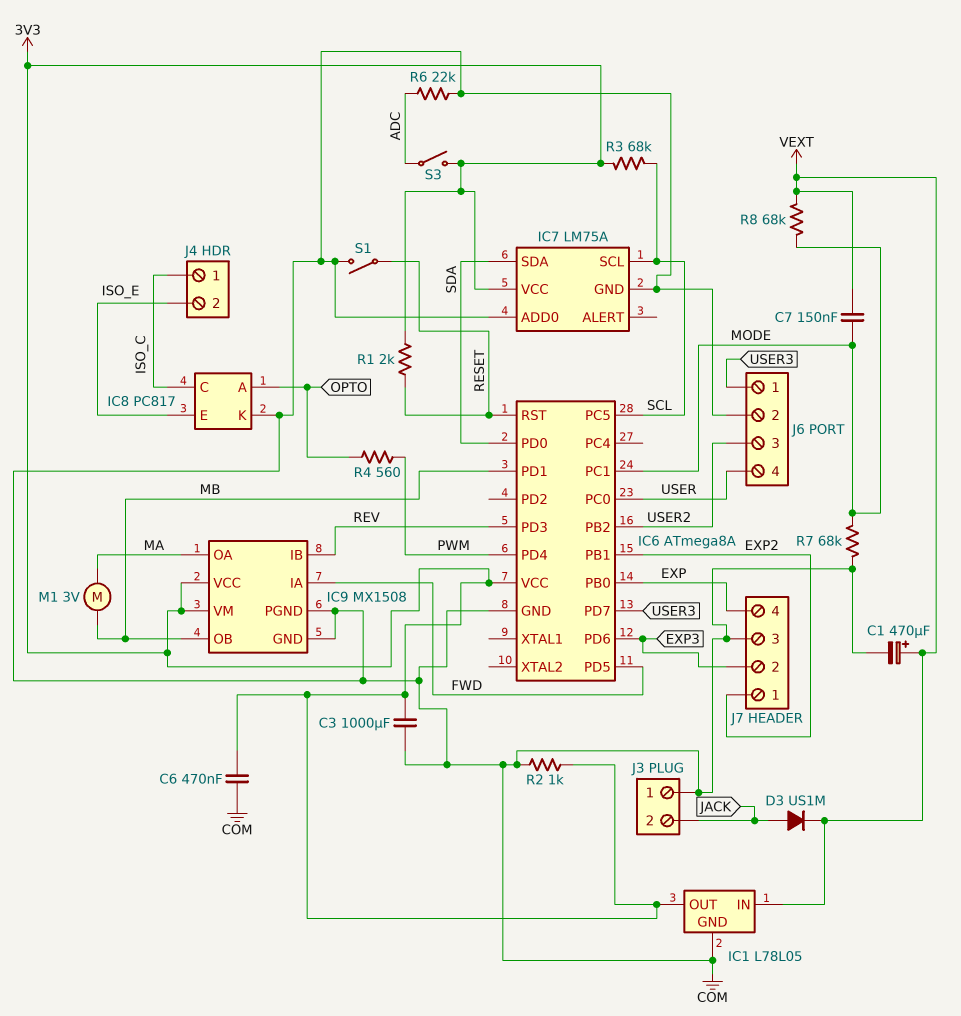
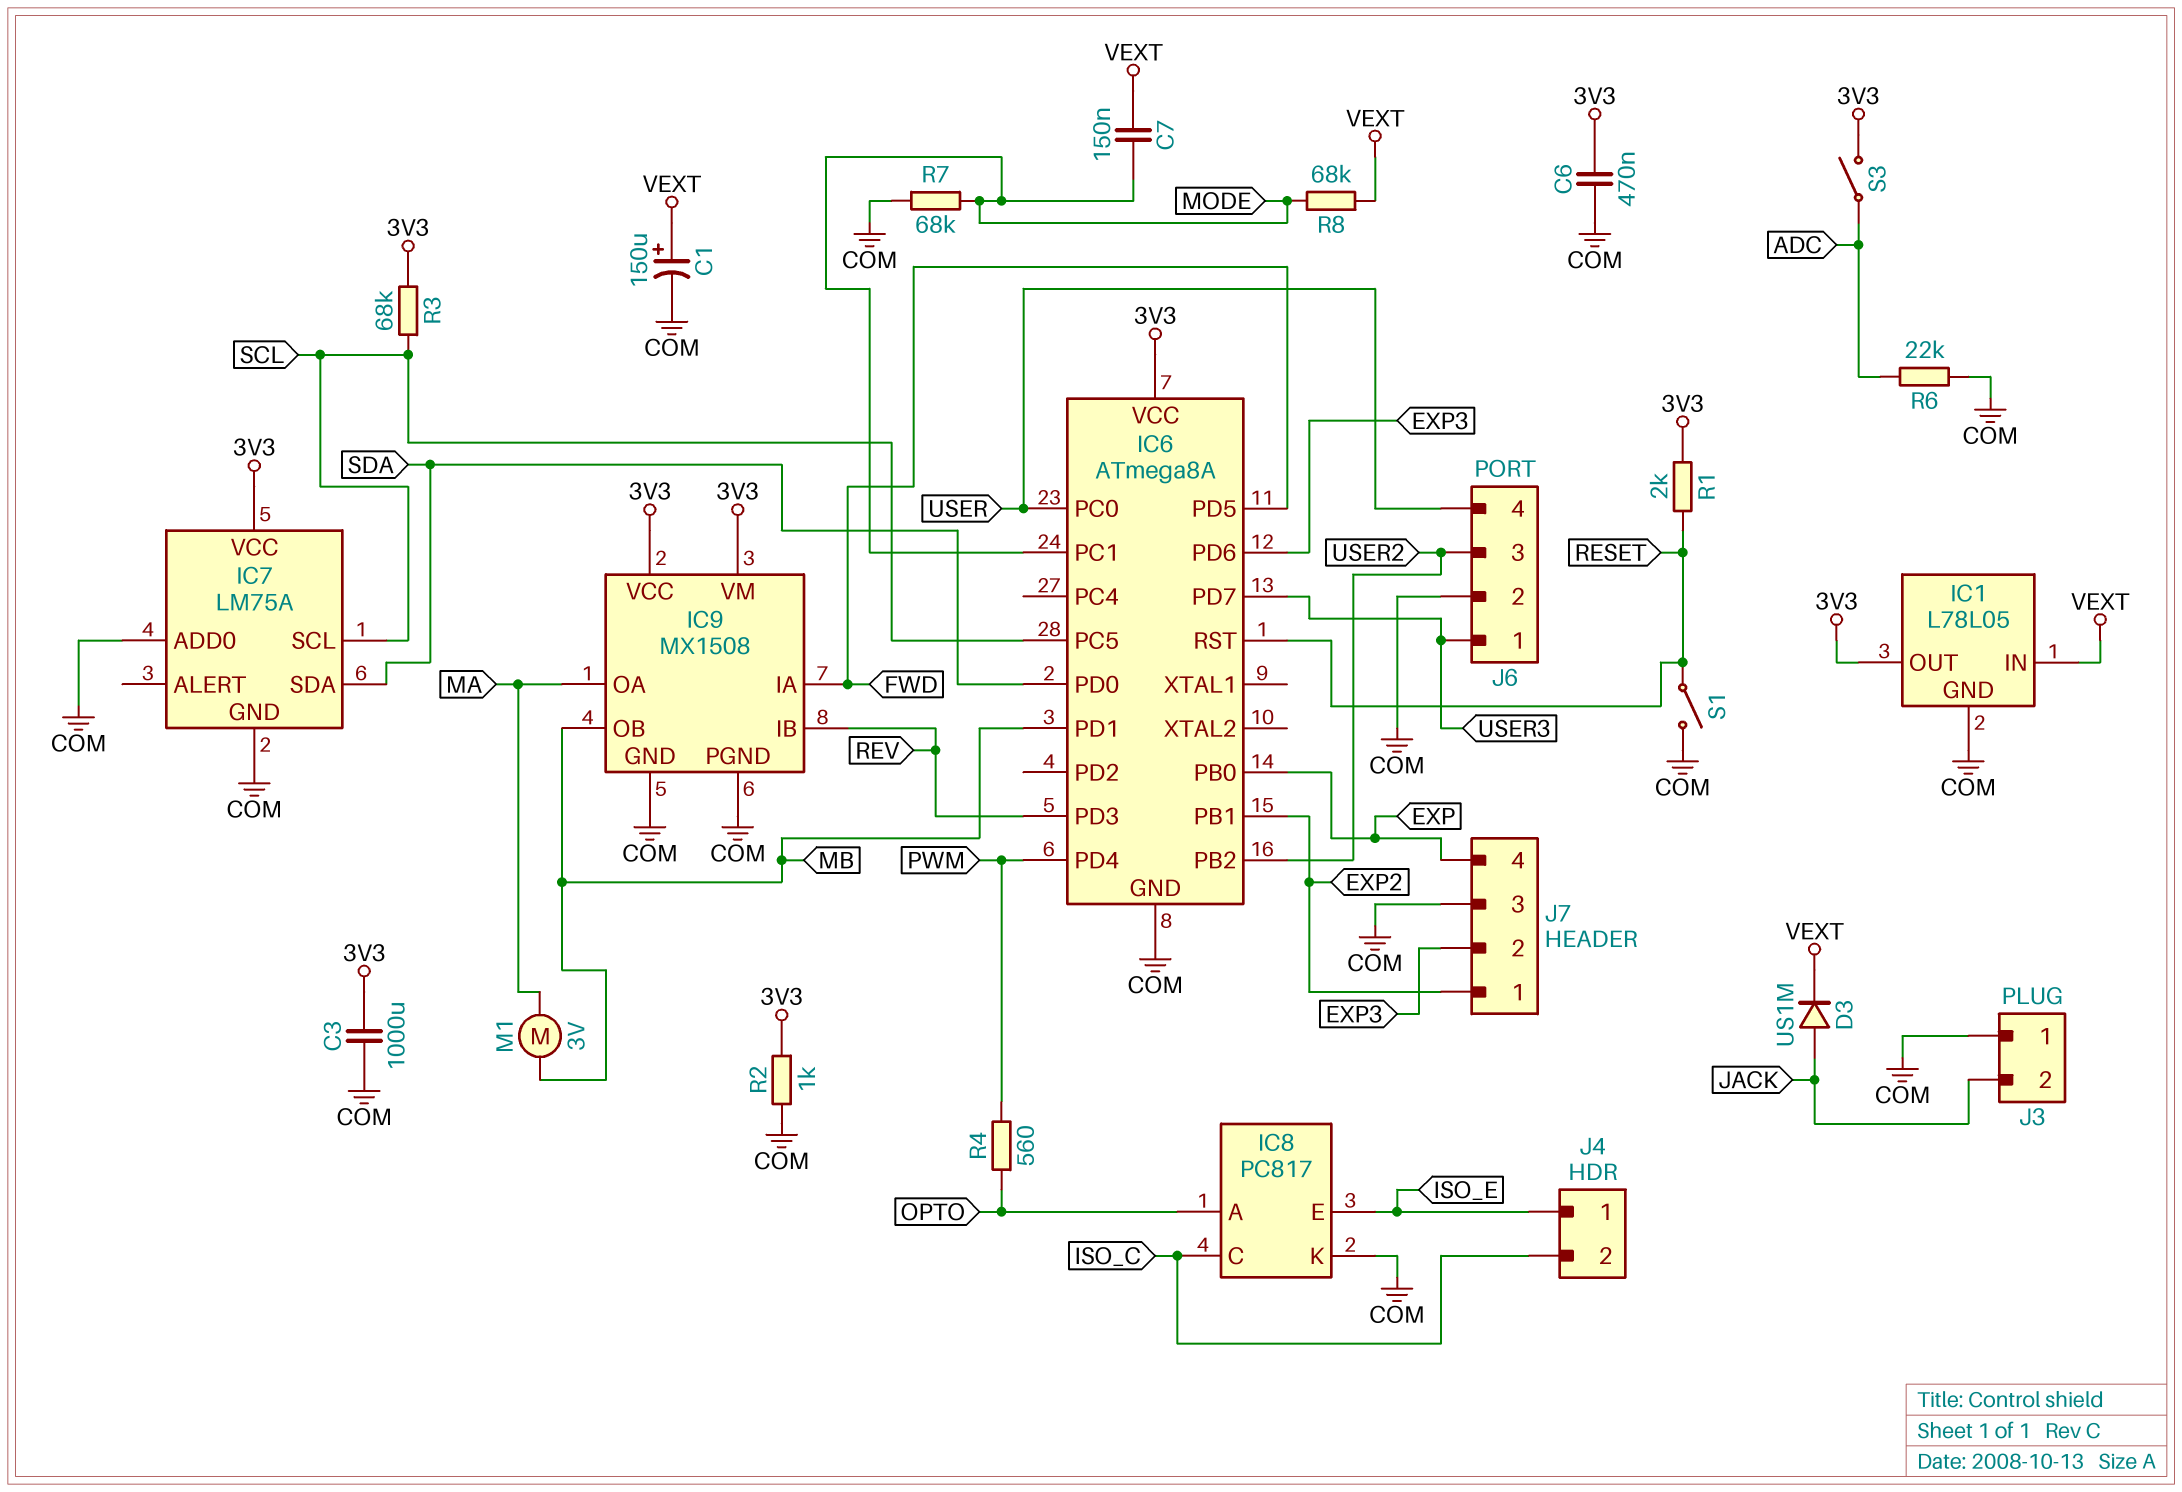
C1: 470uF (plus VEXT, minus COM) -> 150uF (plus VEXT, minus COM)
J4 pin 1: ISO_C -> ISO_E
J4 pin 2: ISO_E -> ISO_C

